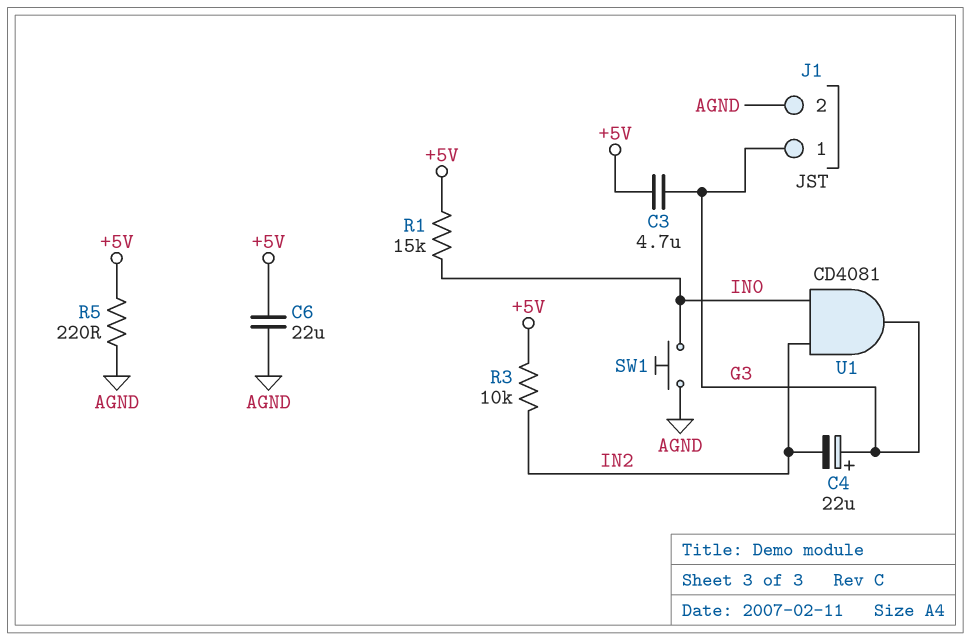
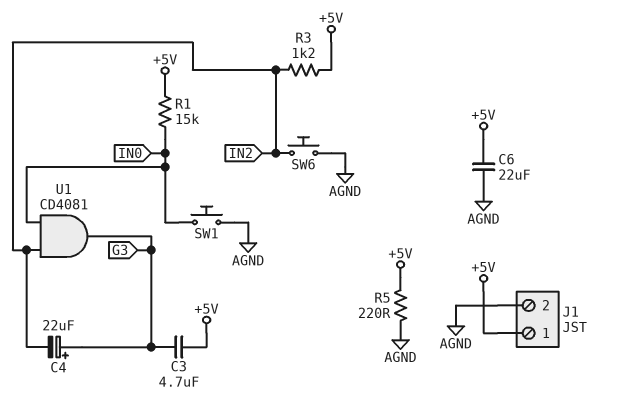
J1 pin 1: G3 -> +5V
R3: 10k (+5V, IN2) -> 1.2k (+5V, IN2)
SW6: none -> button (AGND, IN2)

